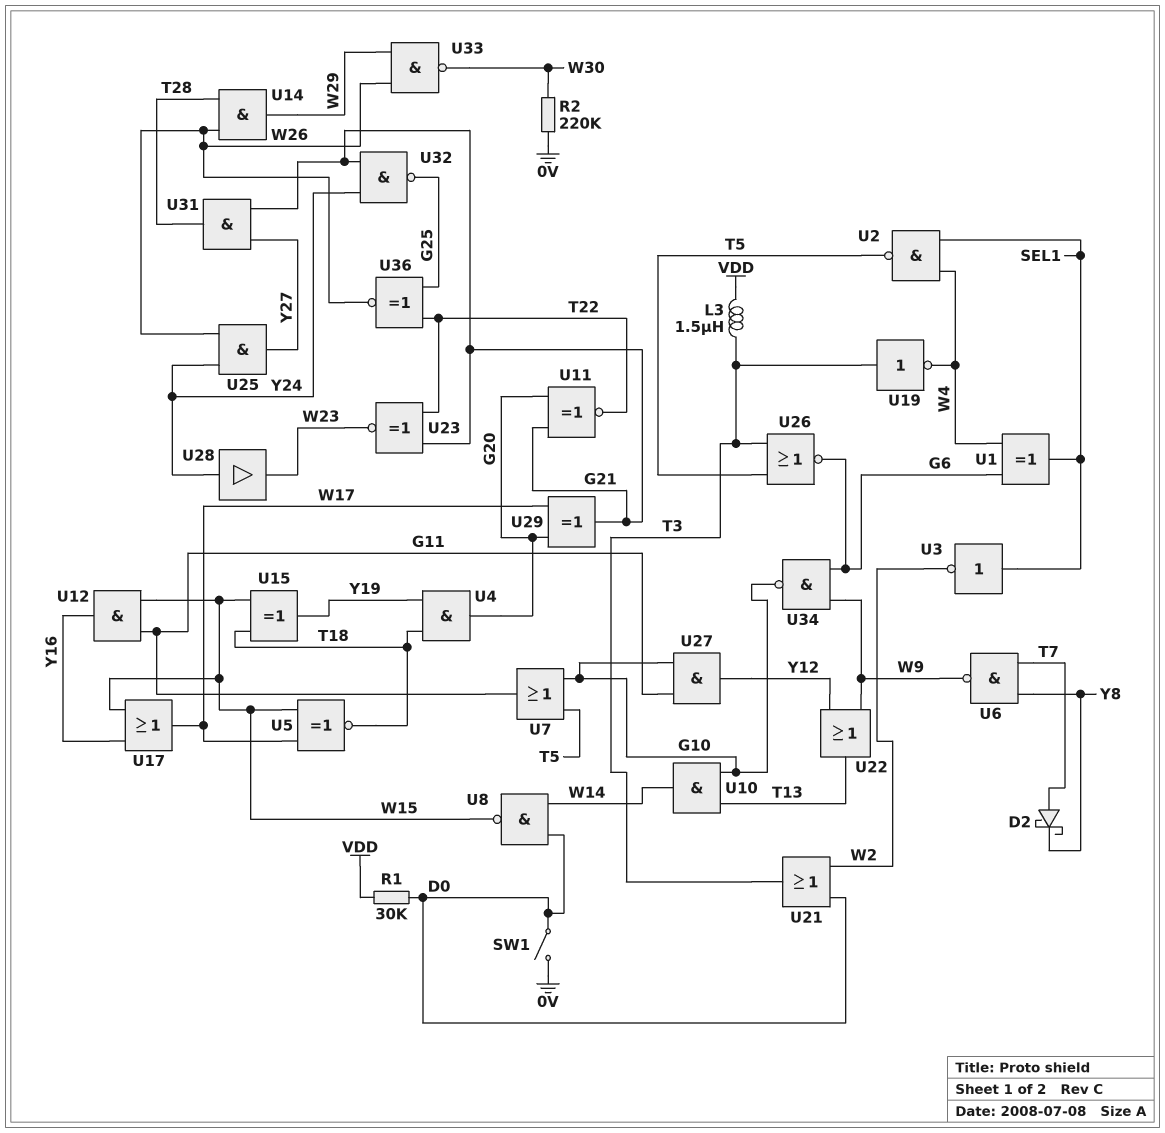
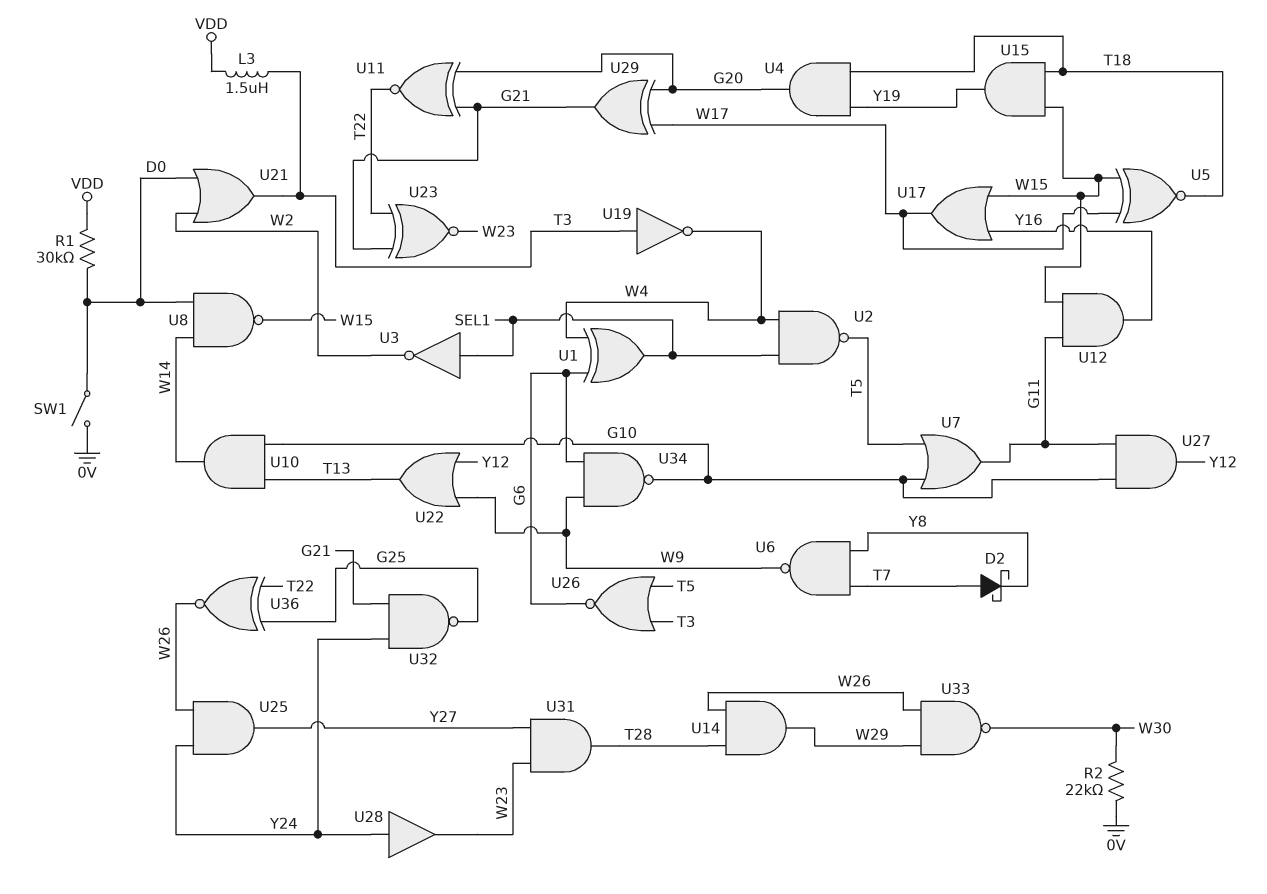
R2: 220k (0V, W30) -> 22k (0V, W30)
U15: XOR (in T18, in W15, out Y19) -> AND (in T18, in W15, out Y19)
U31: AND (in G21, in Y27, out T28) -> AND (in W23, in Y27, out T28)

